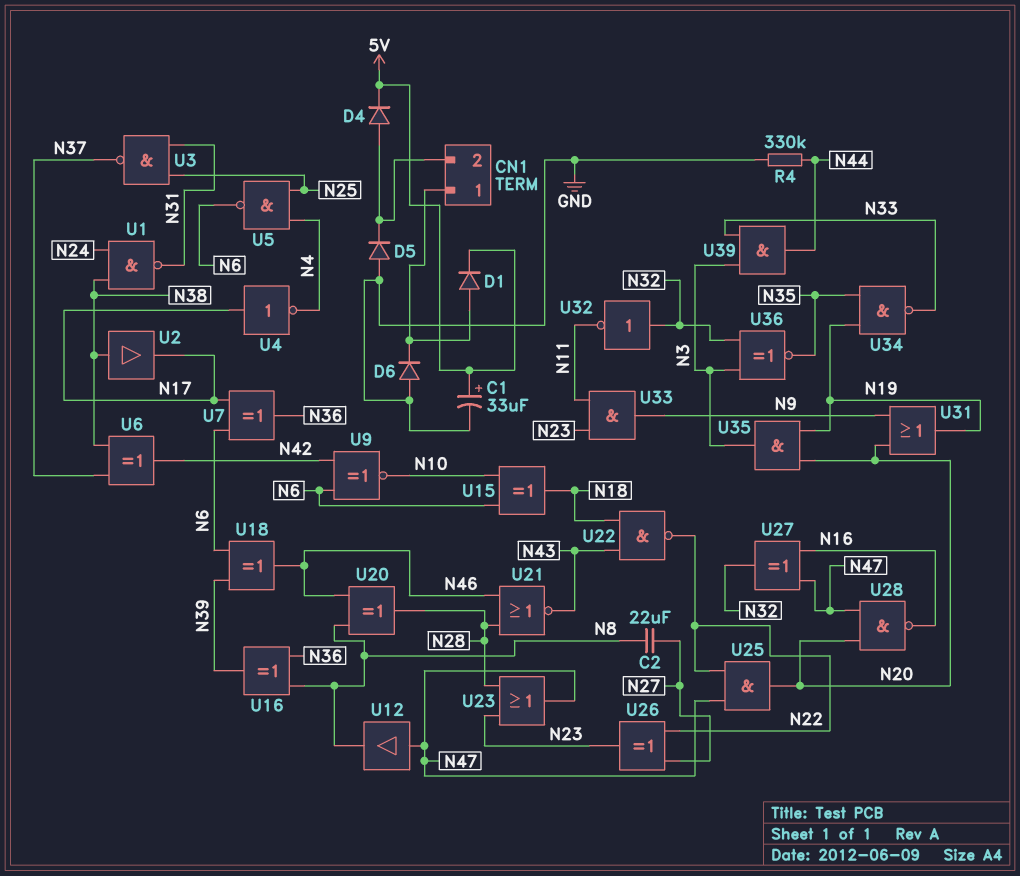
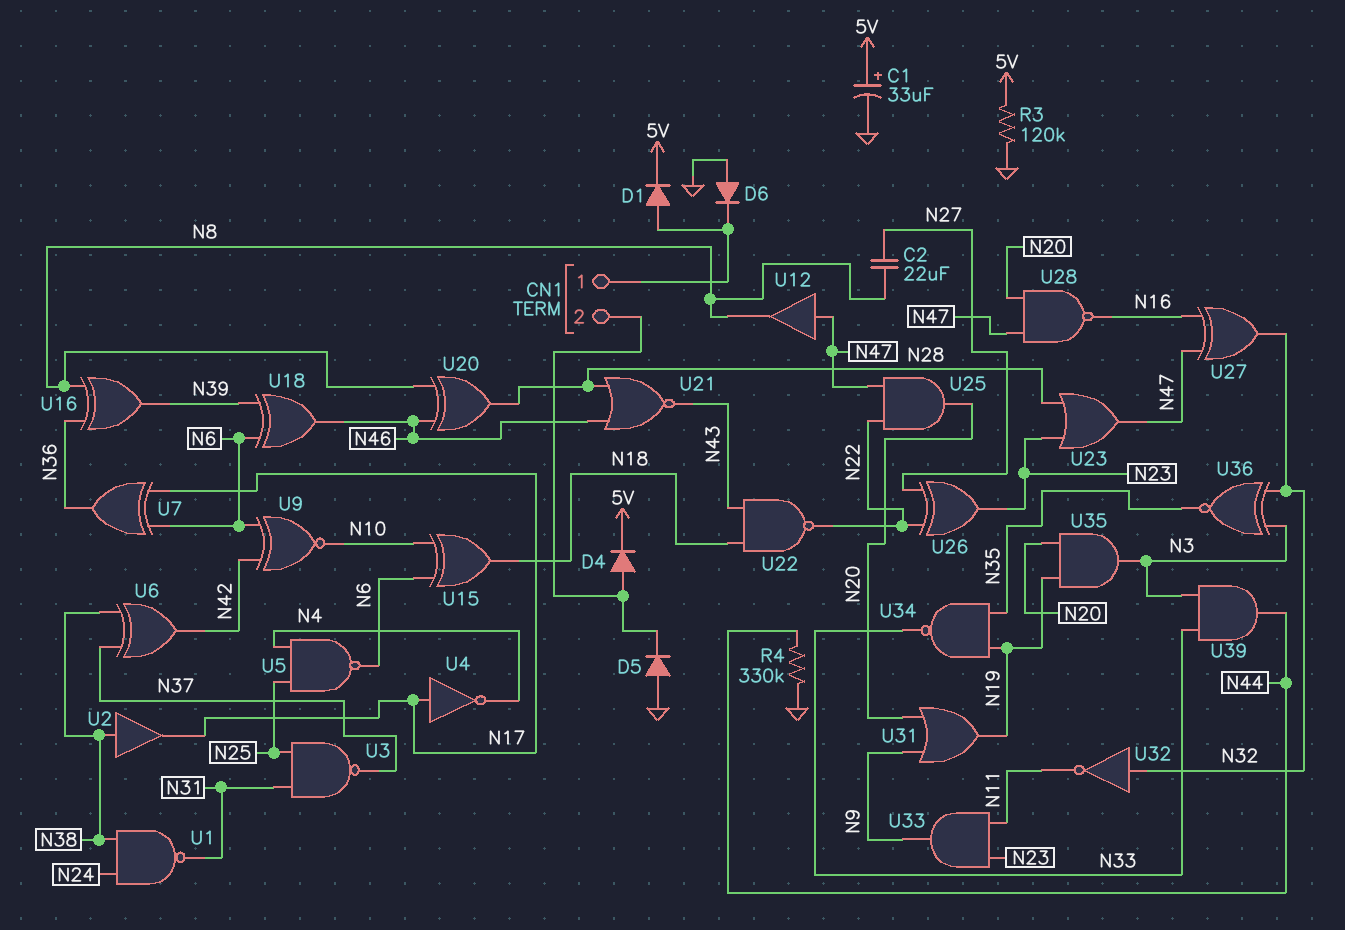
R3: none -> 120k (5V, GND)

